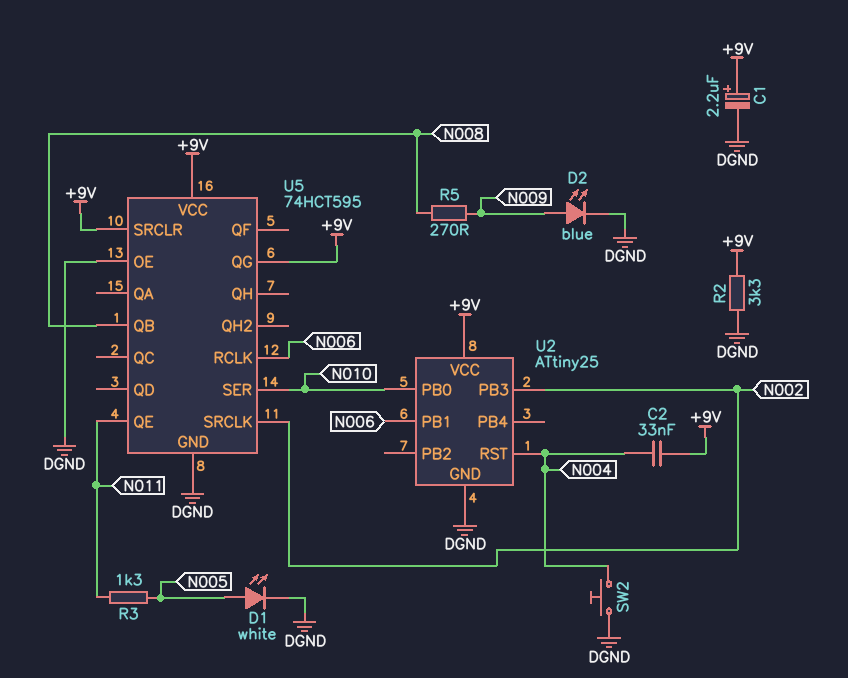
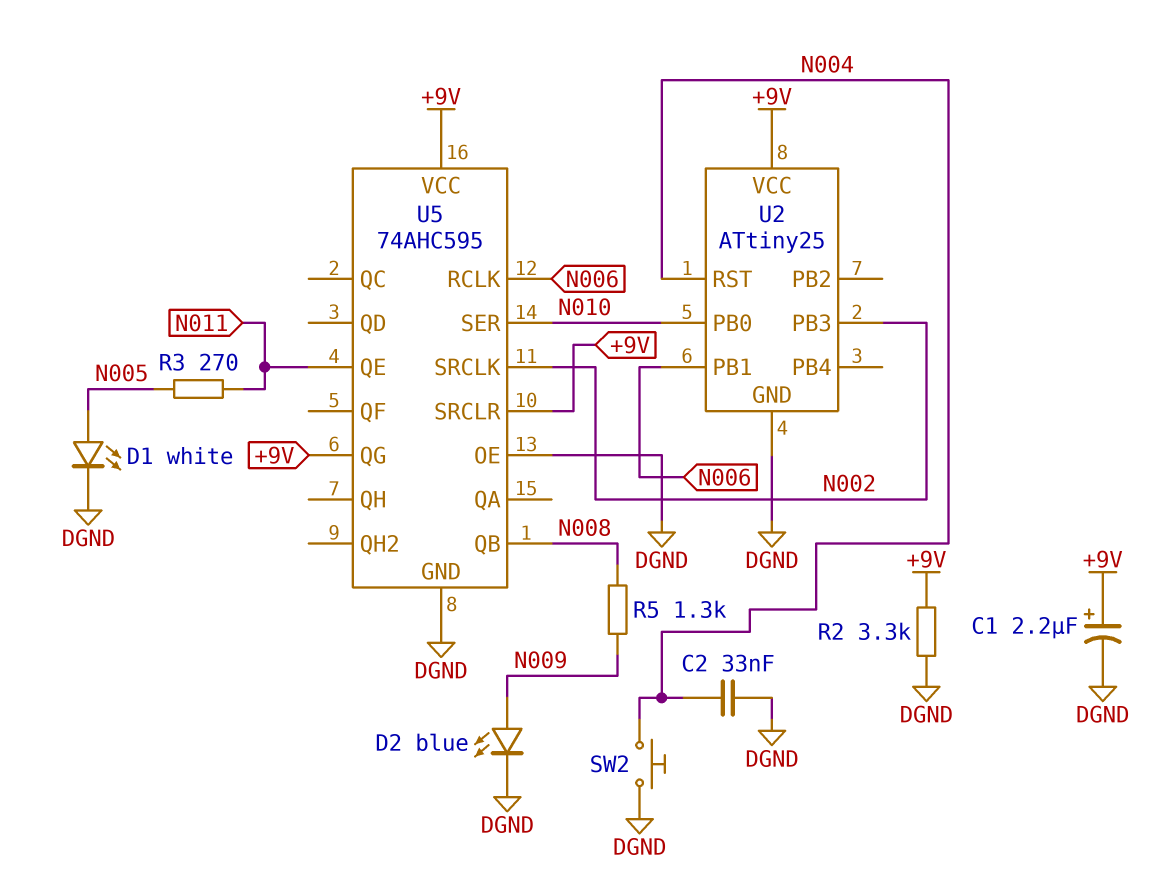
C2: 33nF (+9V, N004) -> 33nF (DGND, N004)
R3: 1.3k (N005, N011) -> 270 (N005, N011)
R5: 270 (N008, N009) -> 1.3k (N008, N009)
U5: 74HCT595 -> 74AHC595

